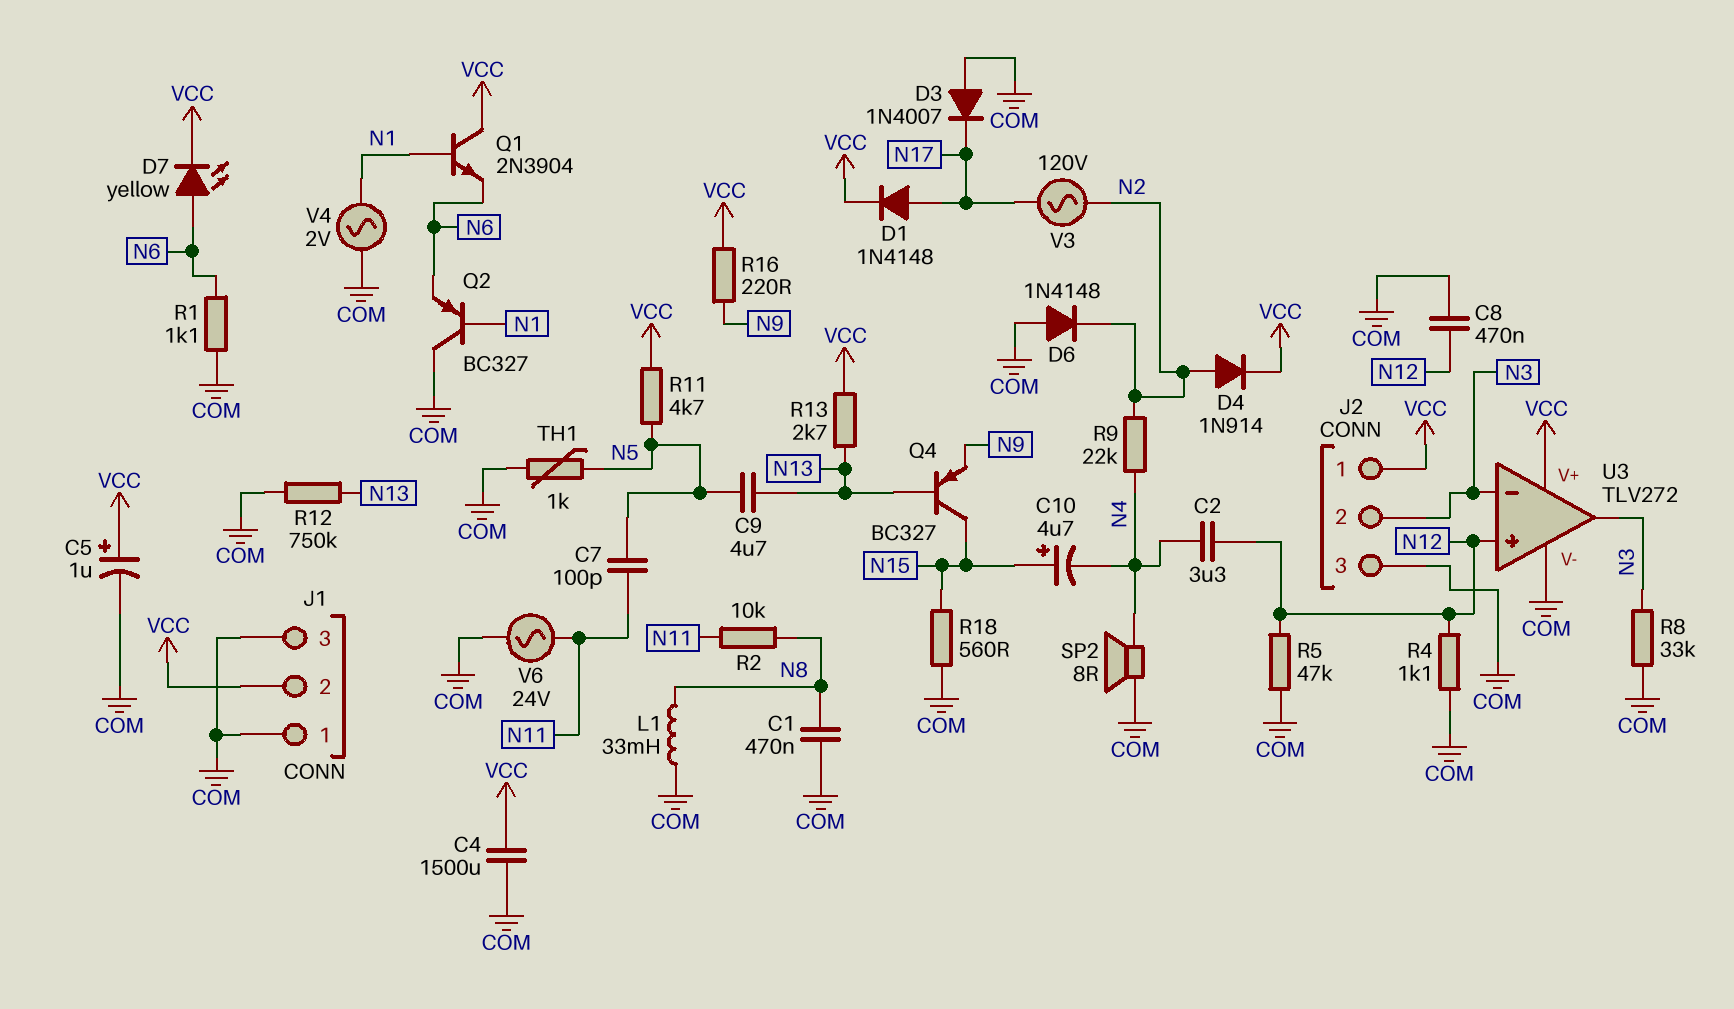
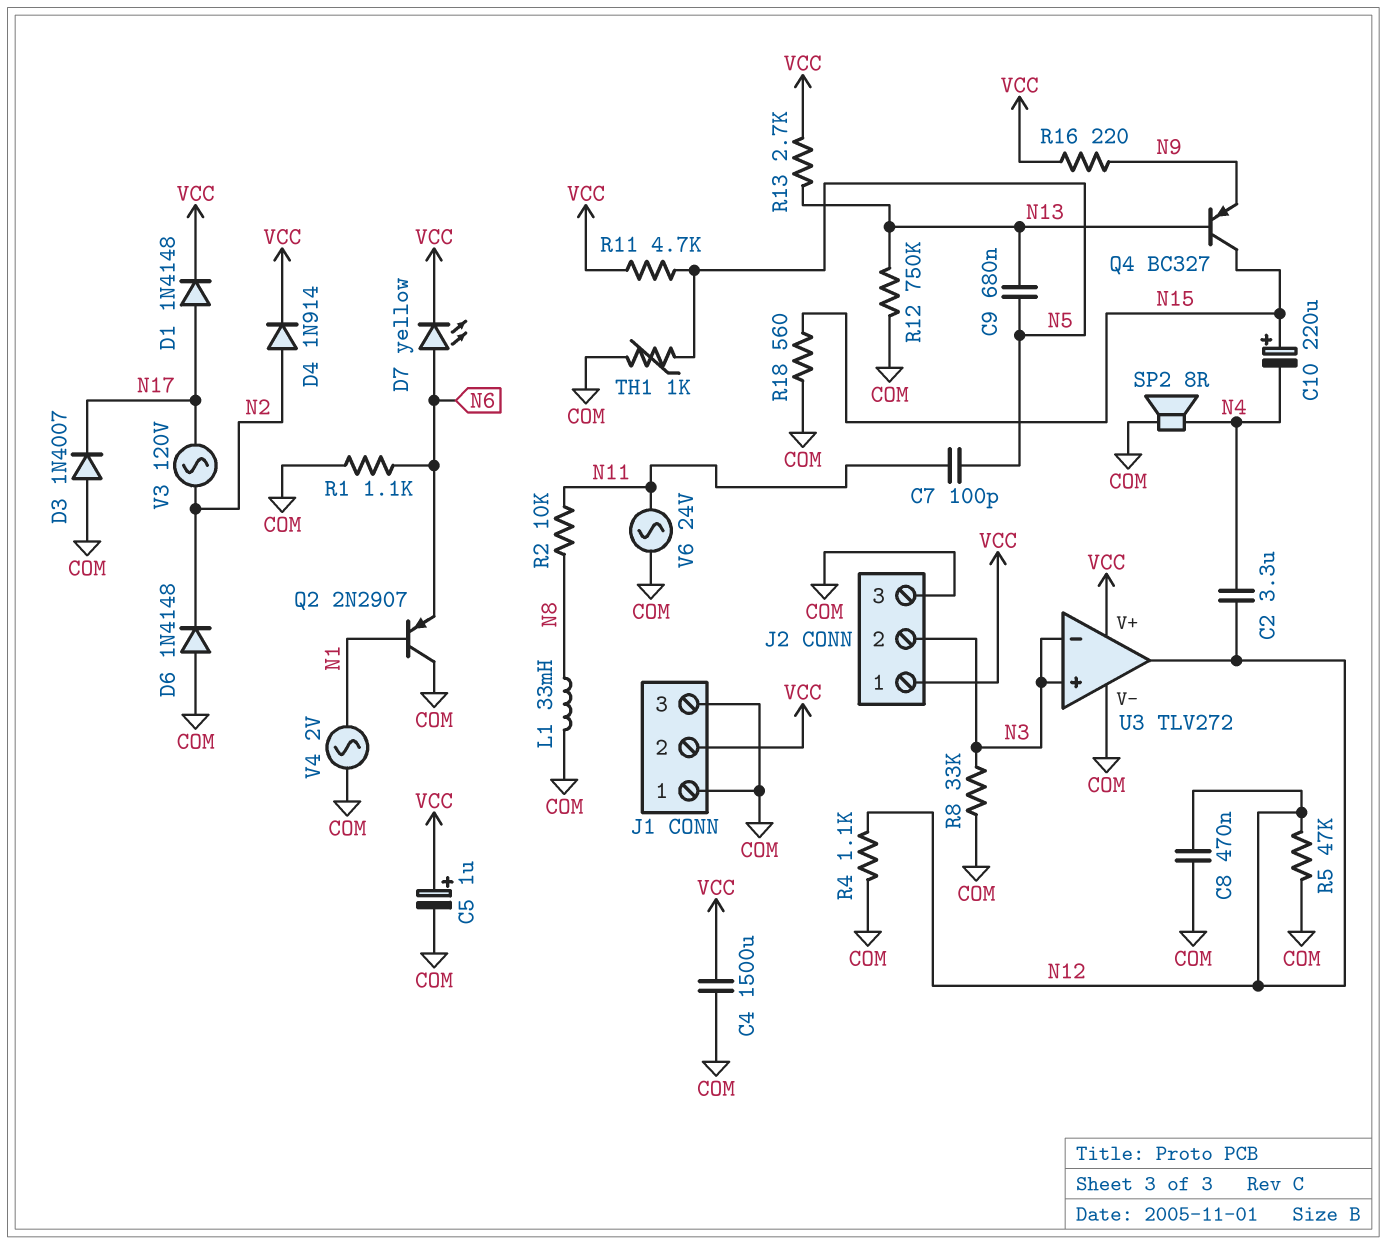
C1: 470nF (COM, N8) -> none
C9: 4.7uF (N5, N13) -> 680nF (N5, N13)
C10: 4.7uF (plus N15, minus N4) -> 220uF (plus N15, minus N4)
Q1: NPN 2N3904 (B N1, C VCC, E N6) -> none
Q2: PNP BC327 (B N1, C COM, E N6) -> PNP 2N2907 (B N1, C COM, E N6)
R9: 22k (N2, N4) -> none
U3 pin in+: N12 -> N3
U3 pin out: N3 -> N12

